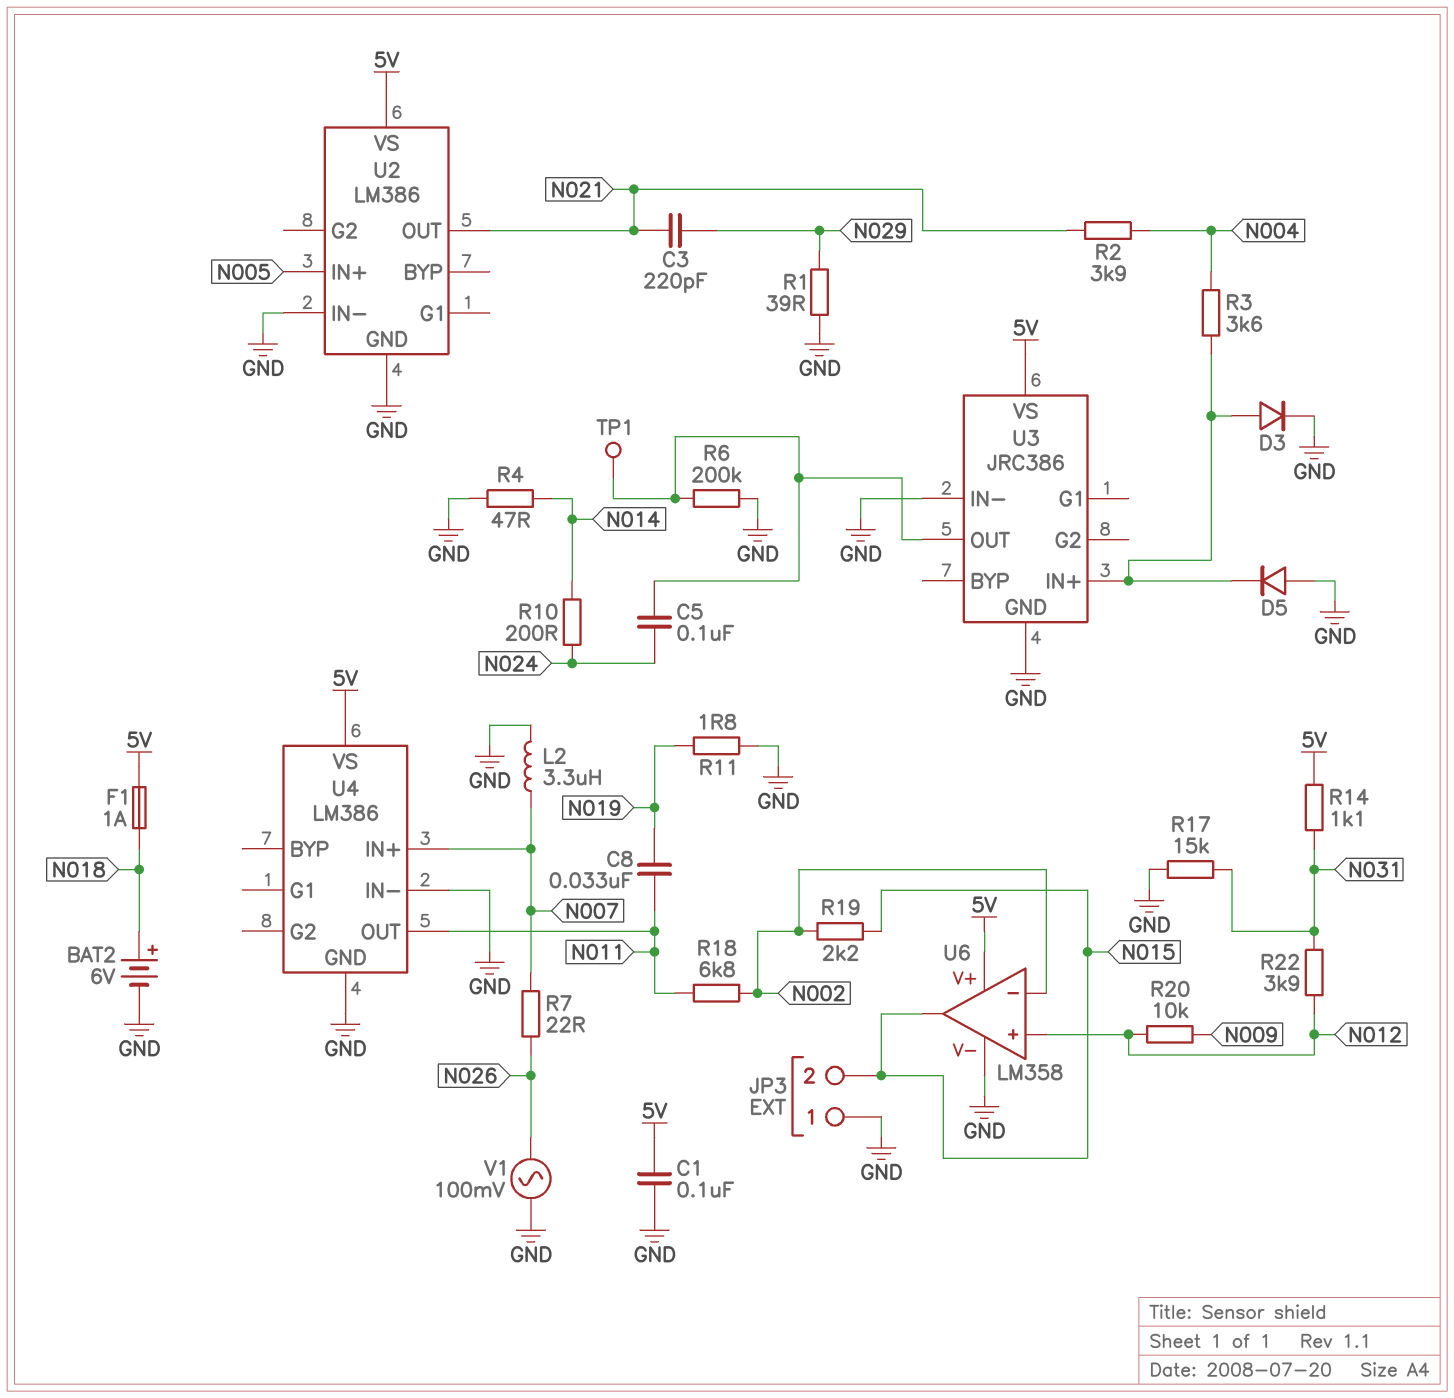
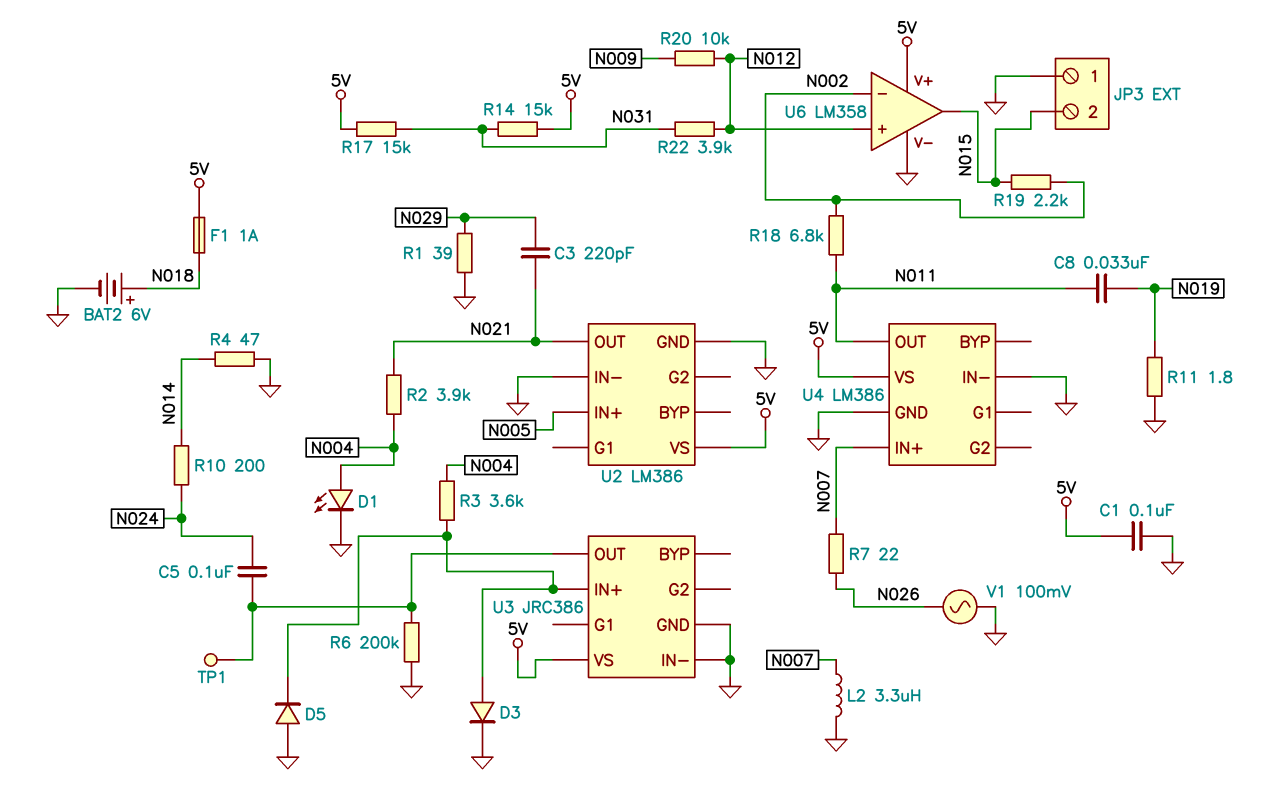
D1: none -> LED (A N004, K GND)
R14: 1.1k (5V, N031) -> 15k (5V, N031)
R17: 15k (GND, N031) -> 15k (5V, N031)

